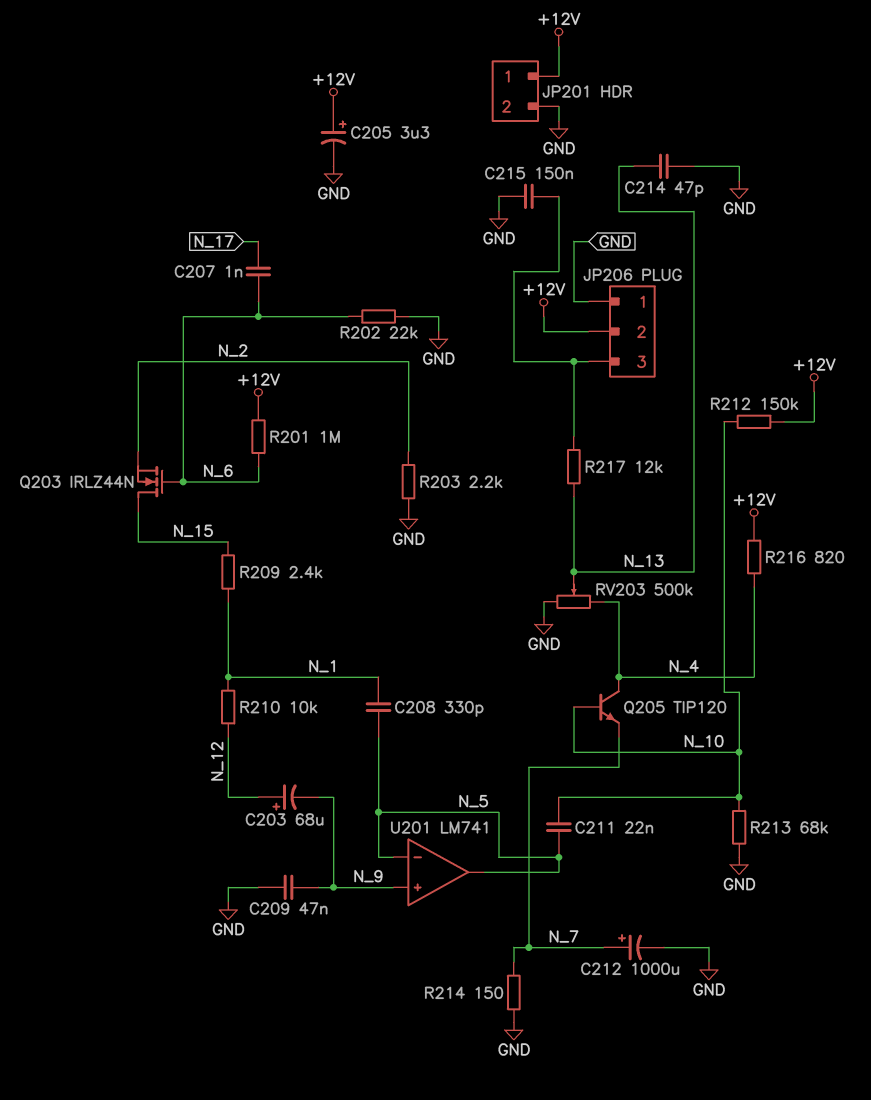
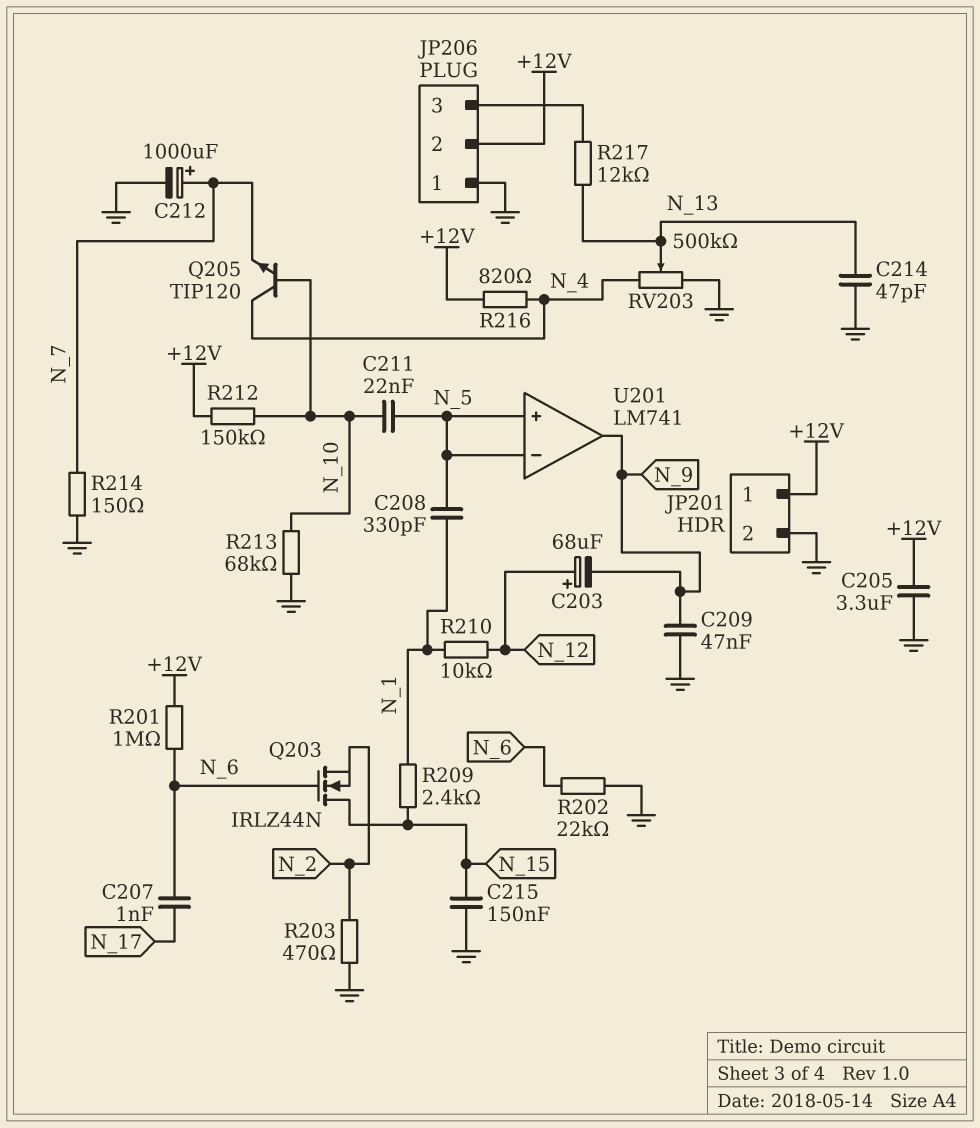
C205: 3.3uF (plus +12V, minus GND) -> 3.3uF (+12V, GND)
C215: 150nF (GND, JP206/3) -> 150nF (GND, N_15)
R203: 2.2k (GND, N_2) -> 470 (GND, N_2)
U201 pin in+: N_9 -> N_5
U201 pin out: N_5 -> N_9

